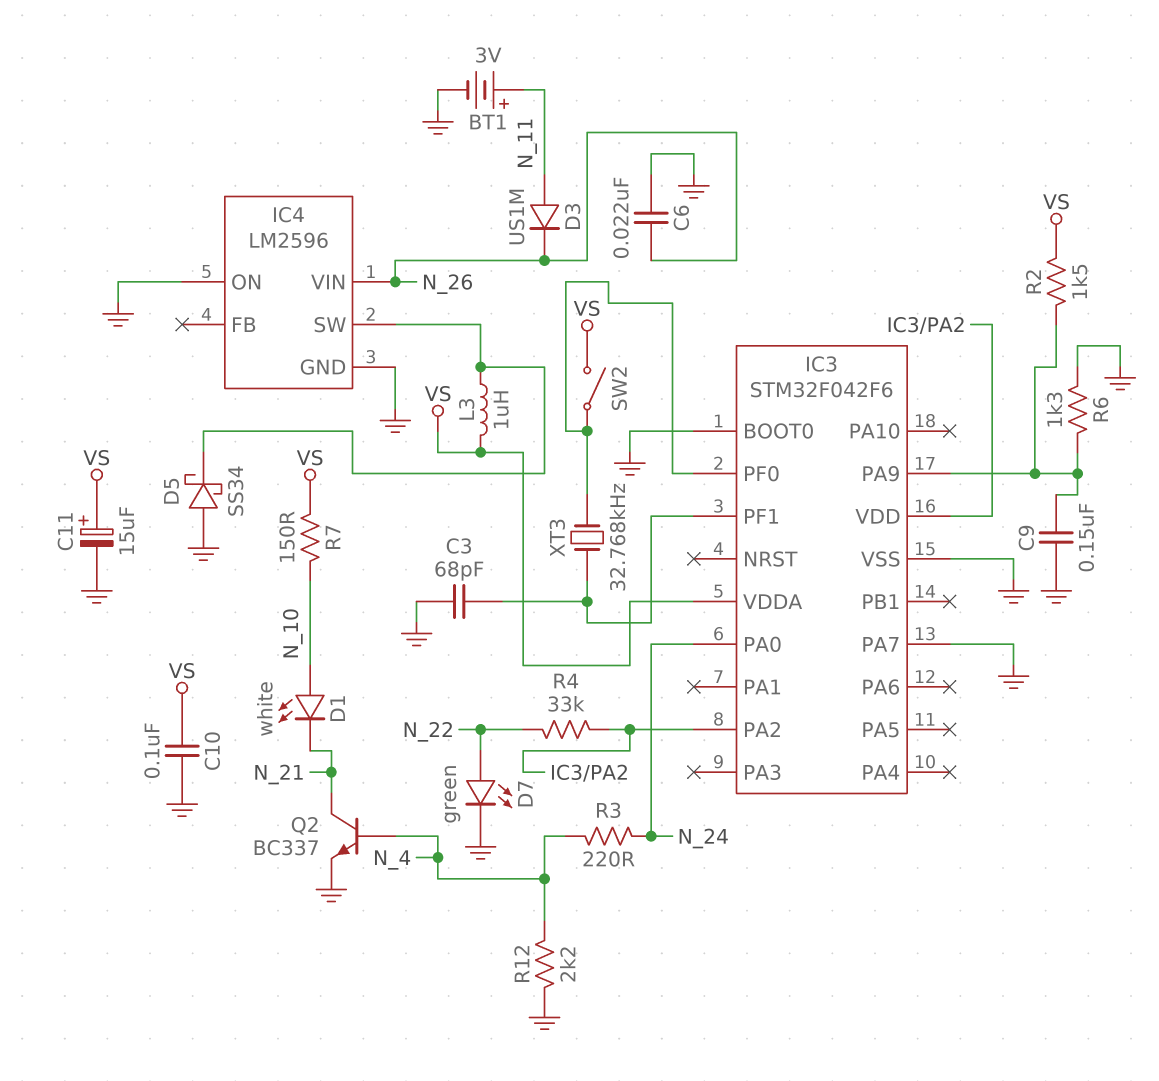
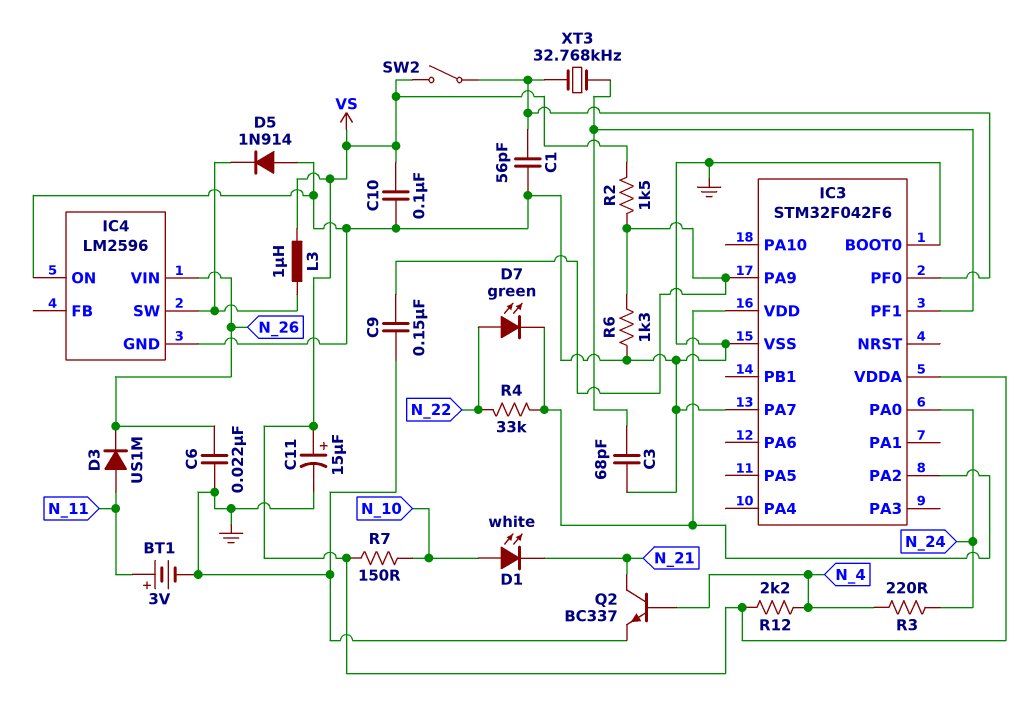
C1: none -> 56pF (GND, IC3/PF0)
D5: schottky SS34 (A GND, K IC4/SW) -> diode 1N914 (A GND, K IC4/SW)
D7: LED green (A N_22, K GND) -> LED green (A N_22, K IC3/PA2)
R12: 2.2k (GND, N_4) -> 2.2k (N_4, VS)

